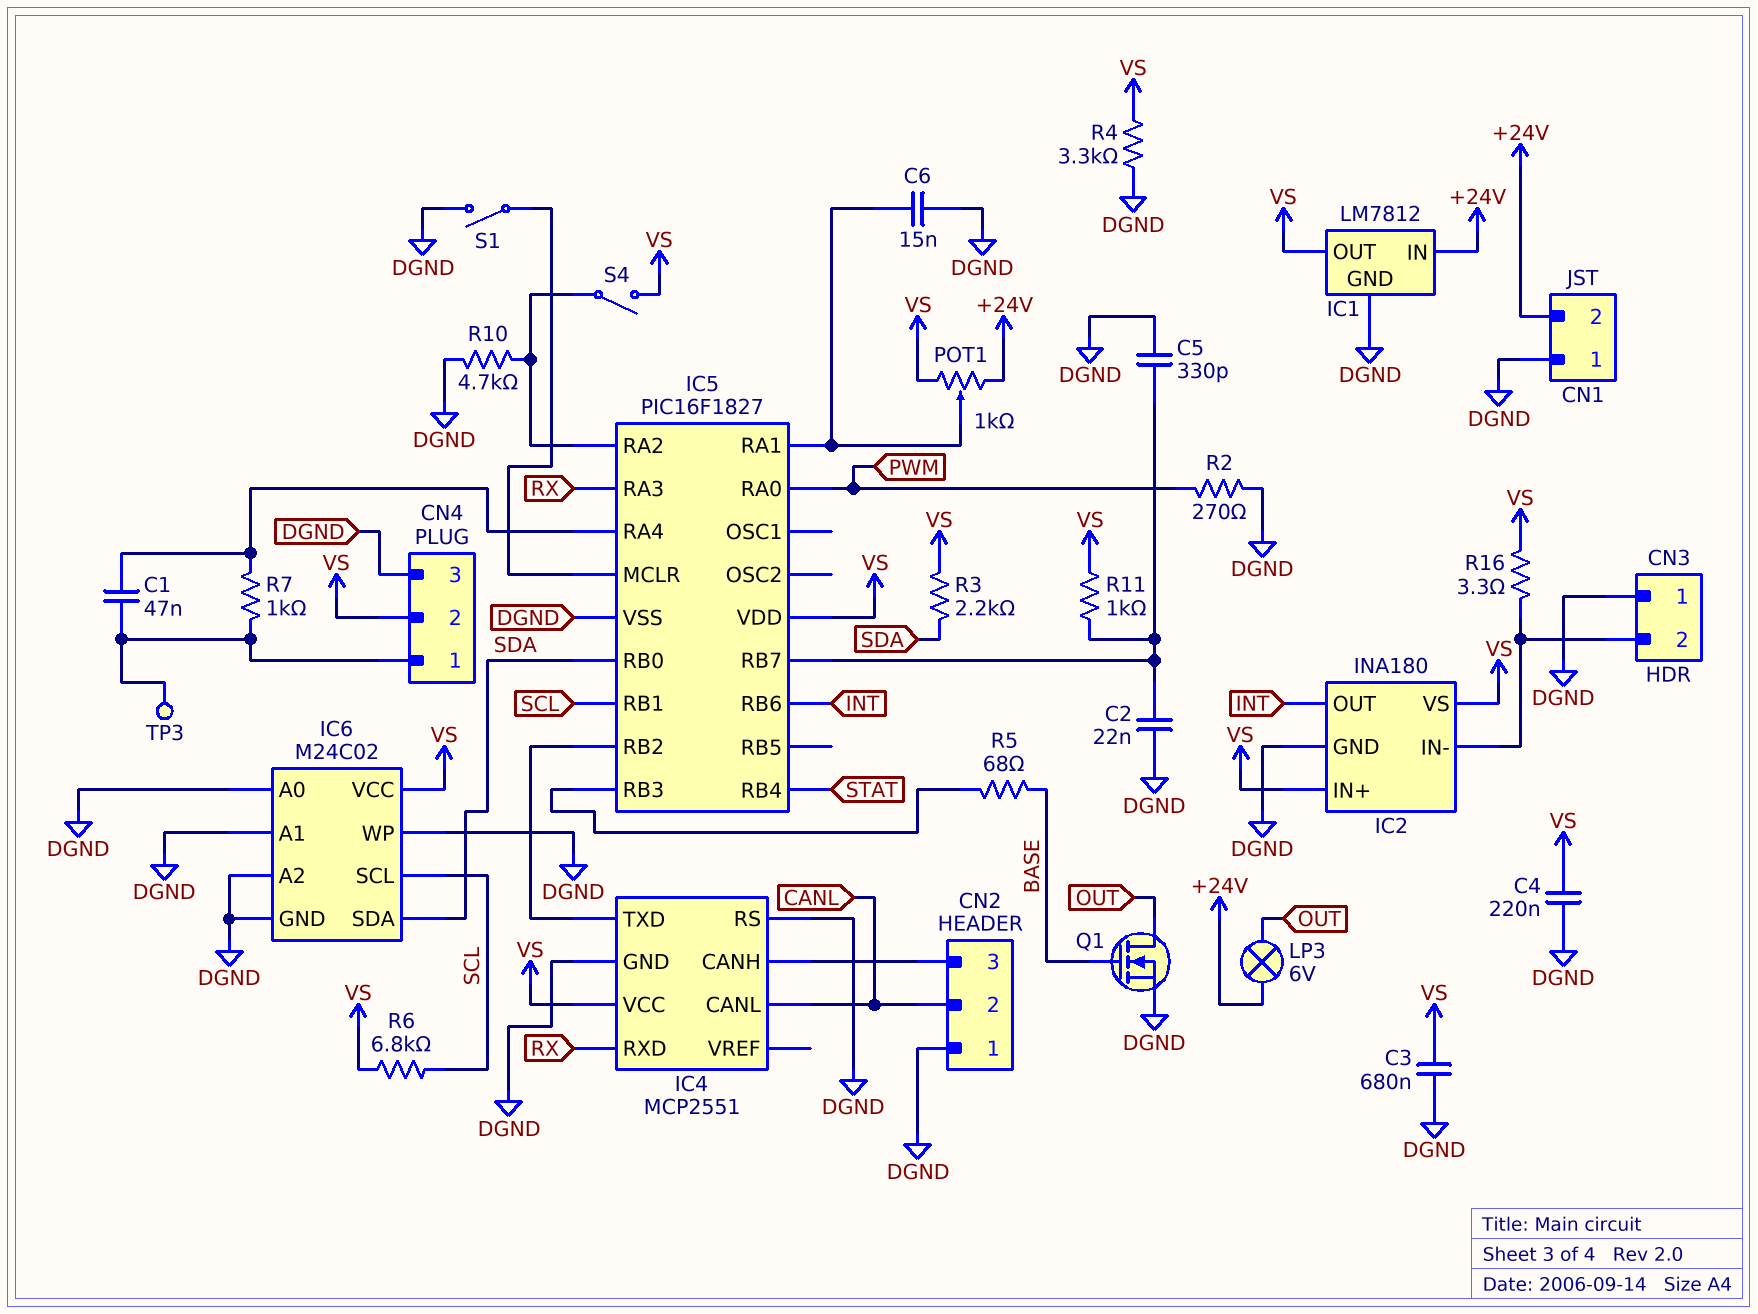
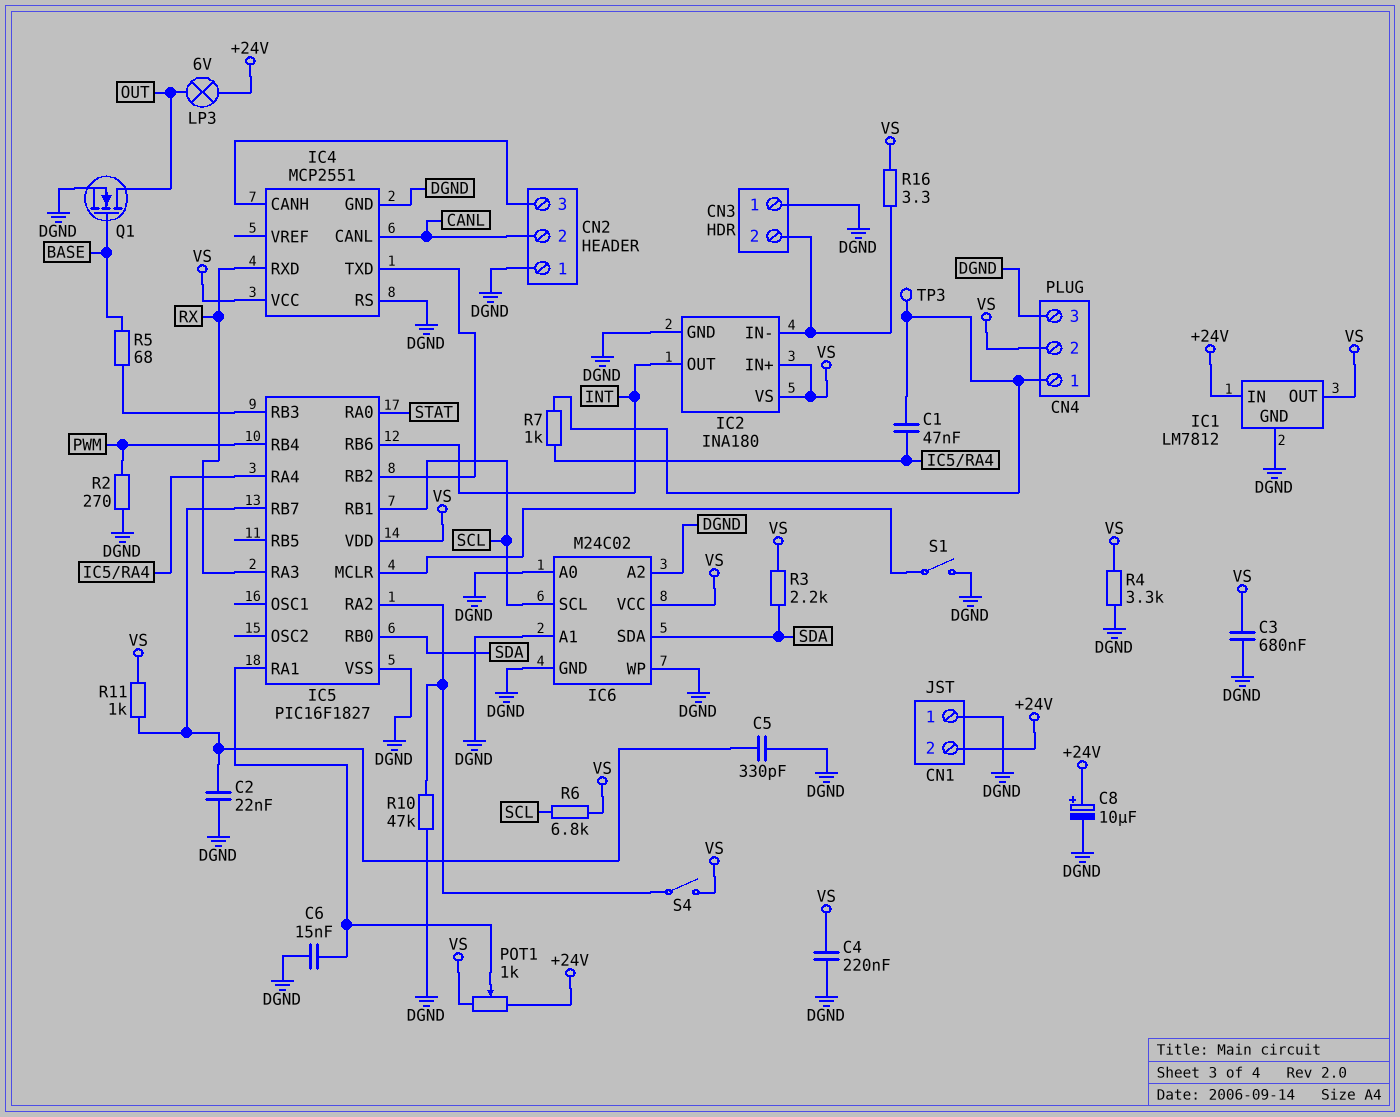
C8: none -> 10uF (plus +24V, minus DGND)
IC5 pin RA0: PWM -> STAT
IC5 pin RB4: STAT -> PWM
R10: 4.7k (DGND, IC5/RA2) -> 47k (DGND, IC5/RA2)

